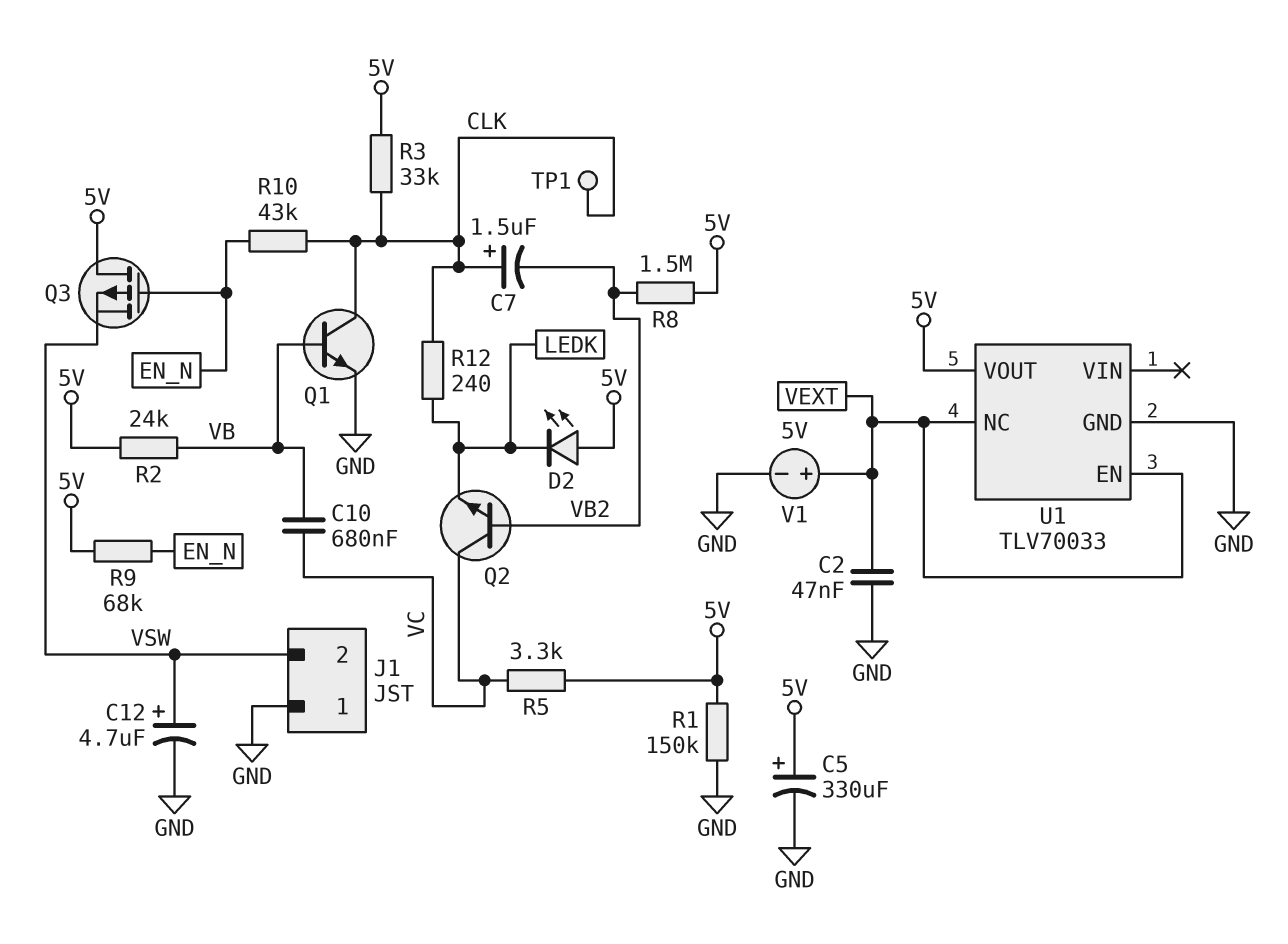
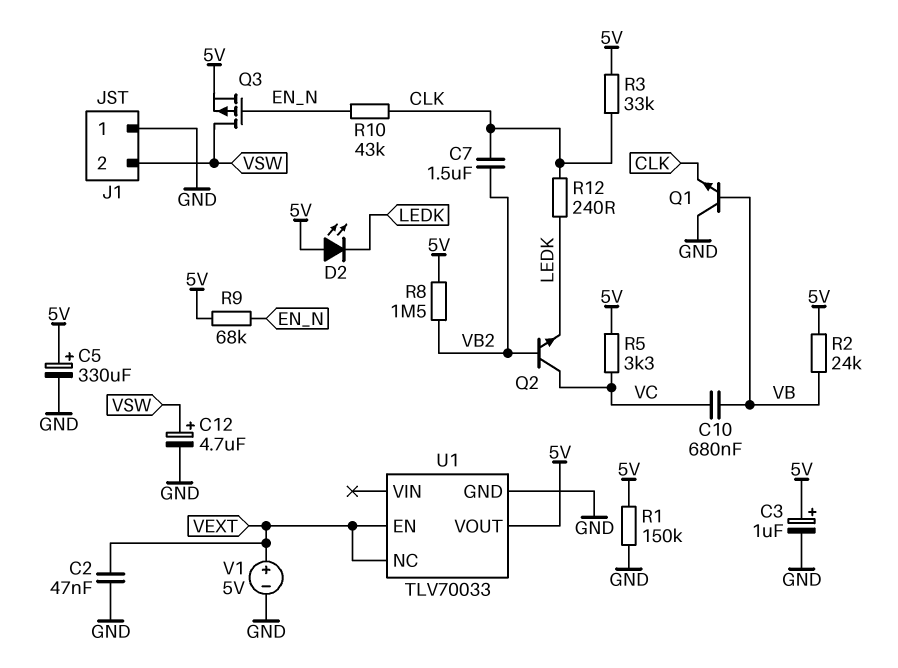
C3: none -> 1uF (plus 5V, minus GND)
C7: 1.5uF (plus CLK, minus VB2) -> 1.5uF (CLK, VB2)
Q1: NPN (B VB, C CLK, E GND) -> NPN (B VB, C GND, E CLK)
Q3: PMOS (G EN_N, D 5V, S VSW) -> PMOS (G EN_N, D VSW, S 5V)
TP1: test point (CLK) -> none

